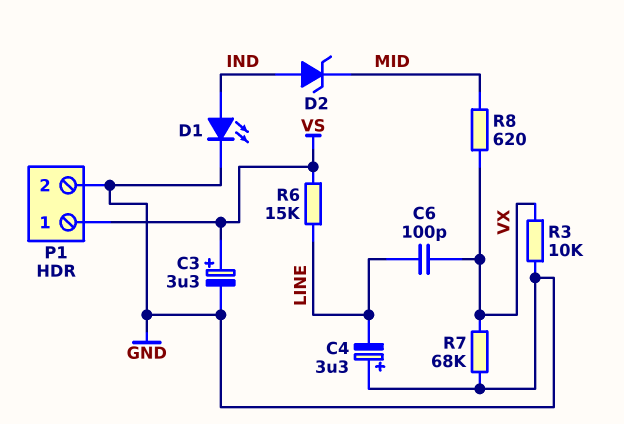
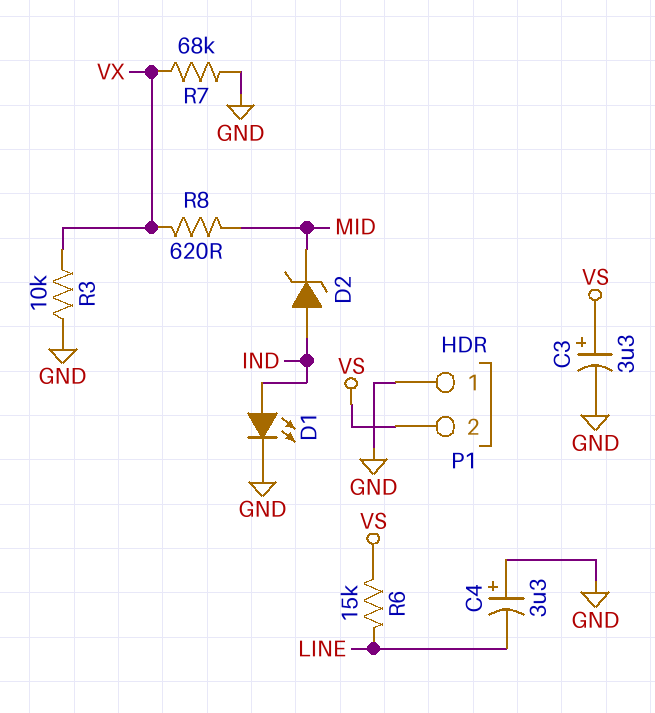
C6: 100pF (LINE, VX) -> none
P1 pin 1: VS -> GND
P1 pin 2: GND -> VS

